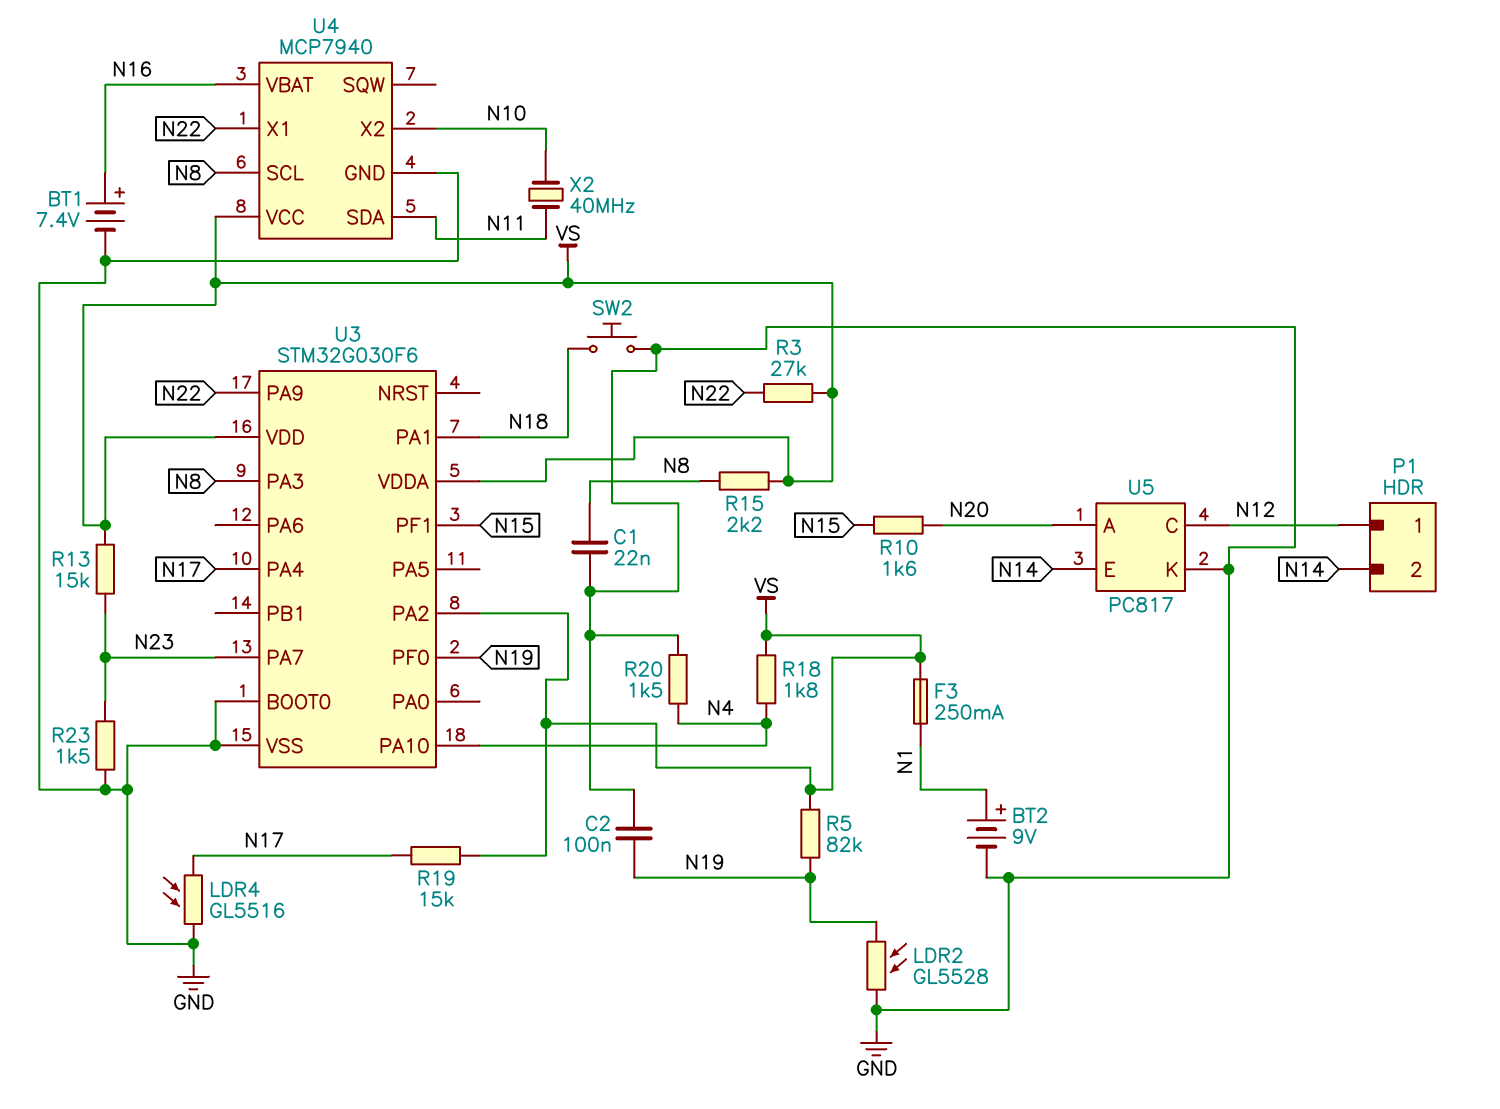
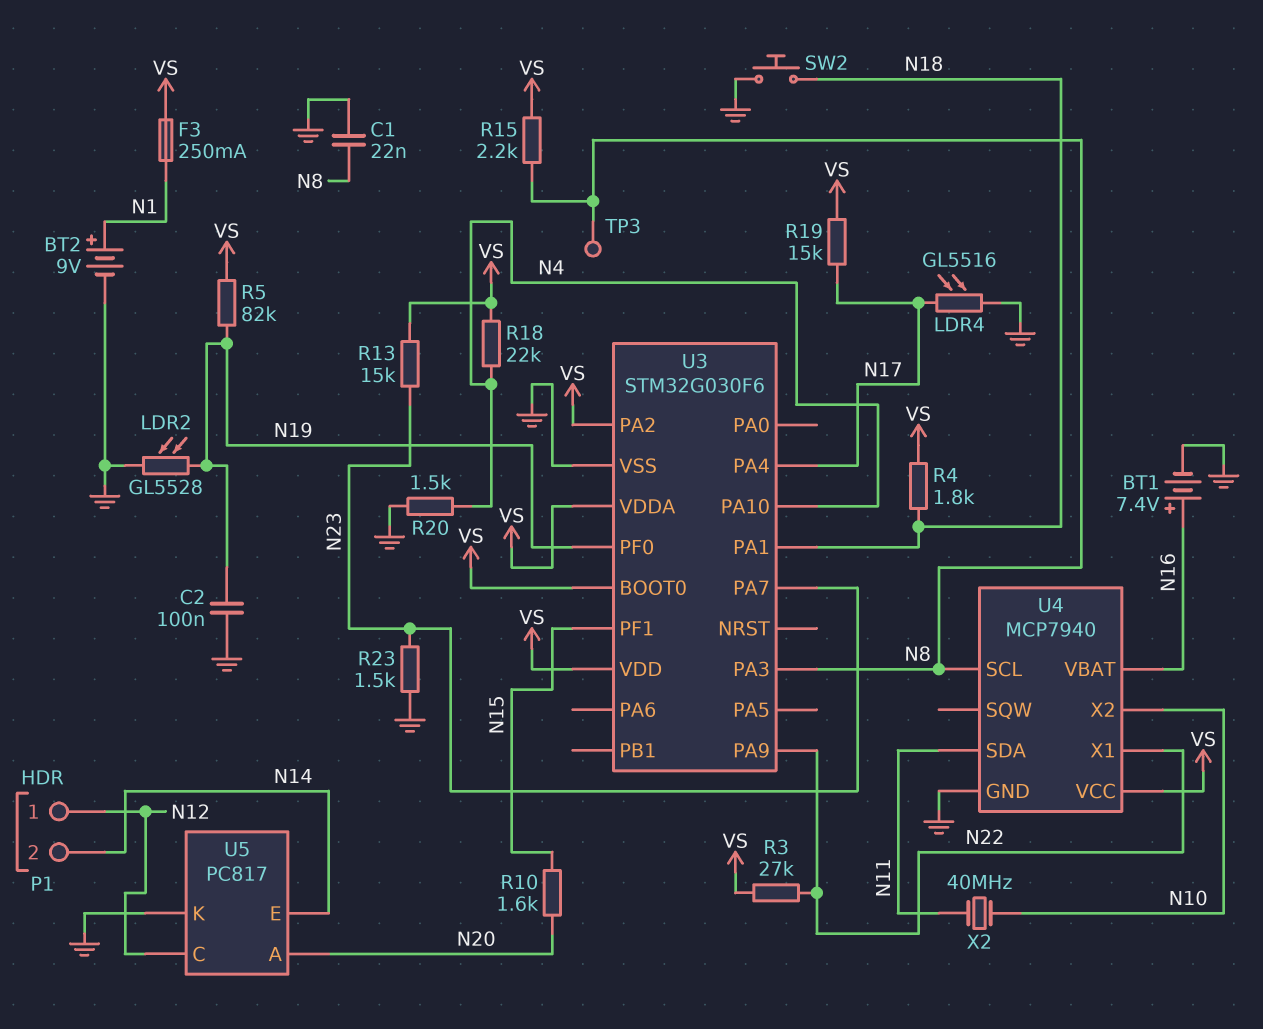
R4: none -> 1.8k (N18, VS)
R18: 1.8k (N4, VS) -> 22k (N4, VS)
TP3: none -> test point (N8)
U3 pin BOOT0: GND -> VS

